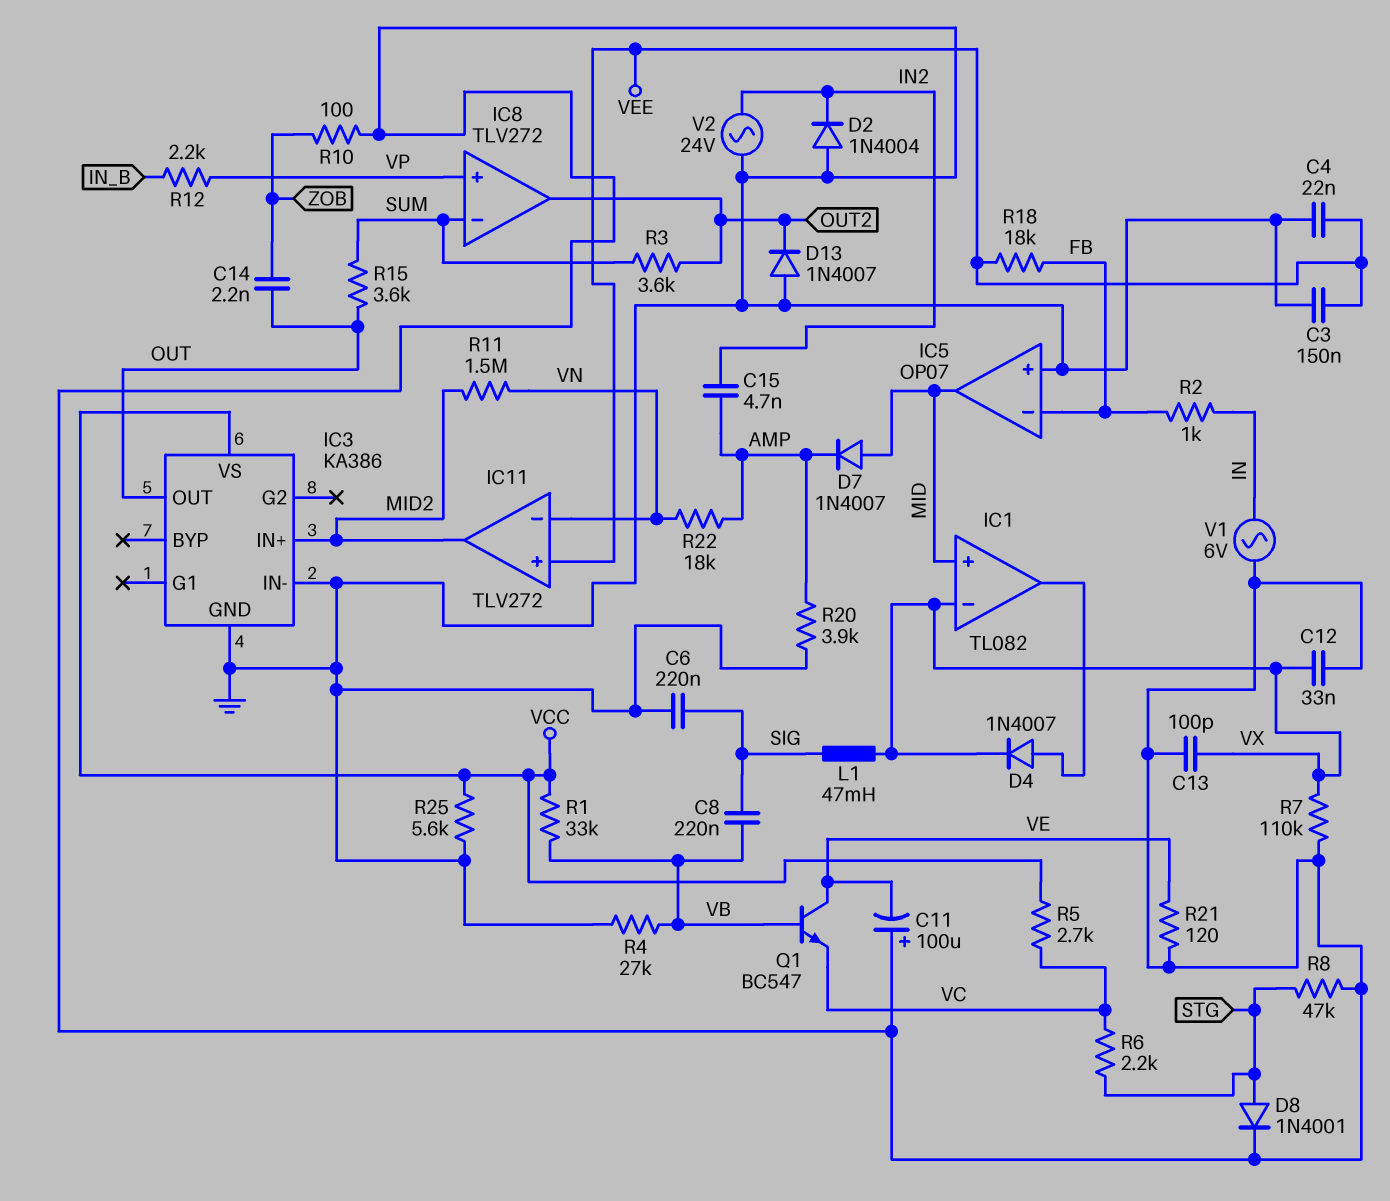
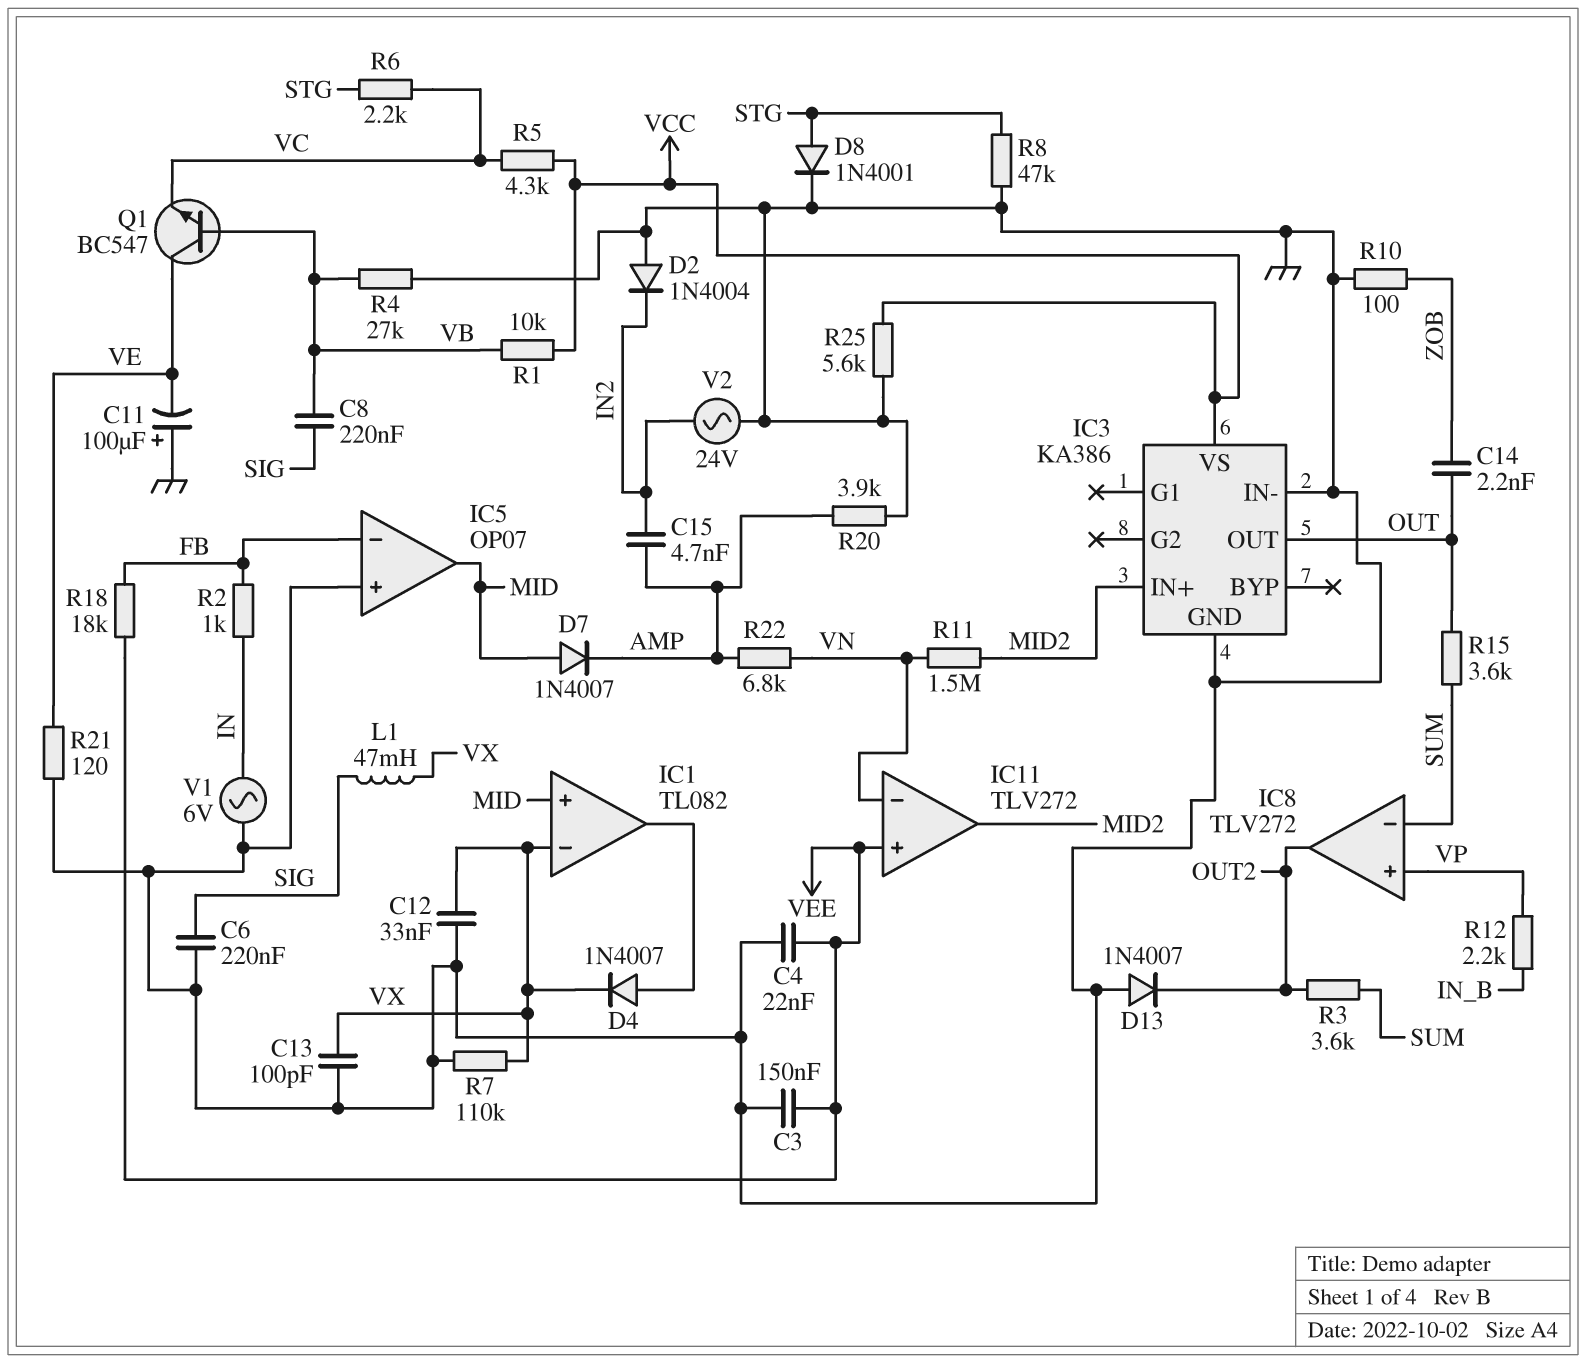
R1: 33k (VB, VCC) -> 10k (VB, VCC)
R5: 2.7k (VC, VCC) -> 4.3k (VC, VCC)
R22: 18k (AMP, VN) -> 6.8k (AMP, VN)

